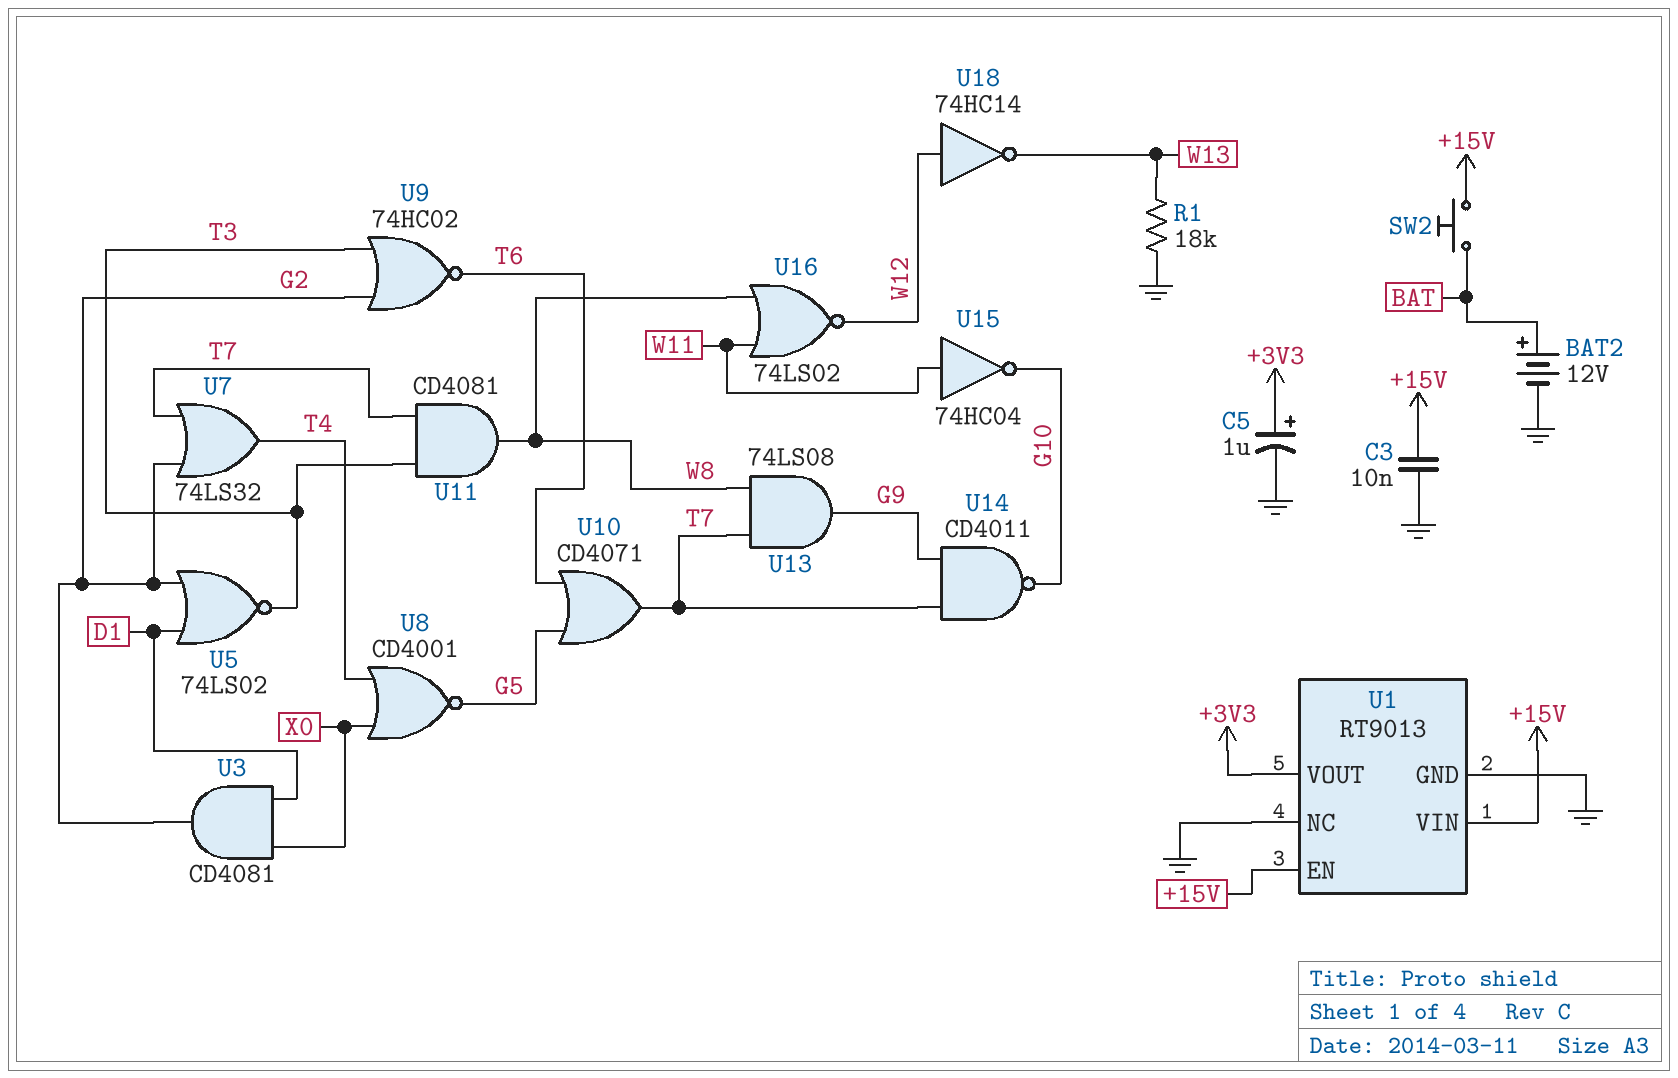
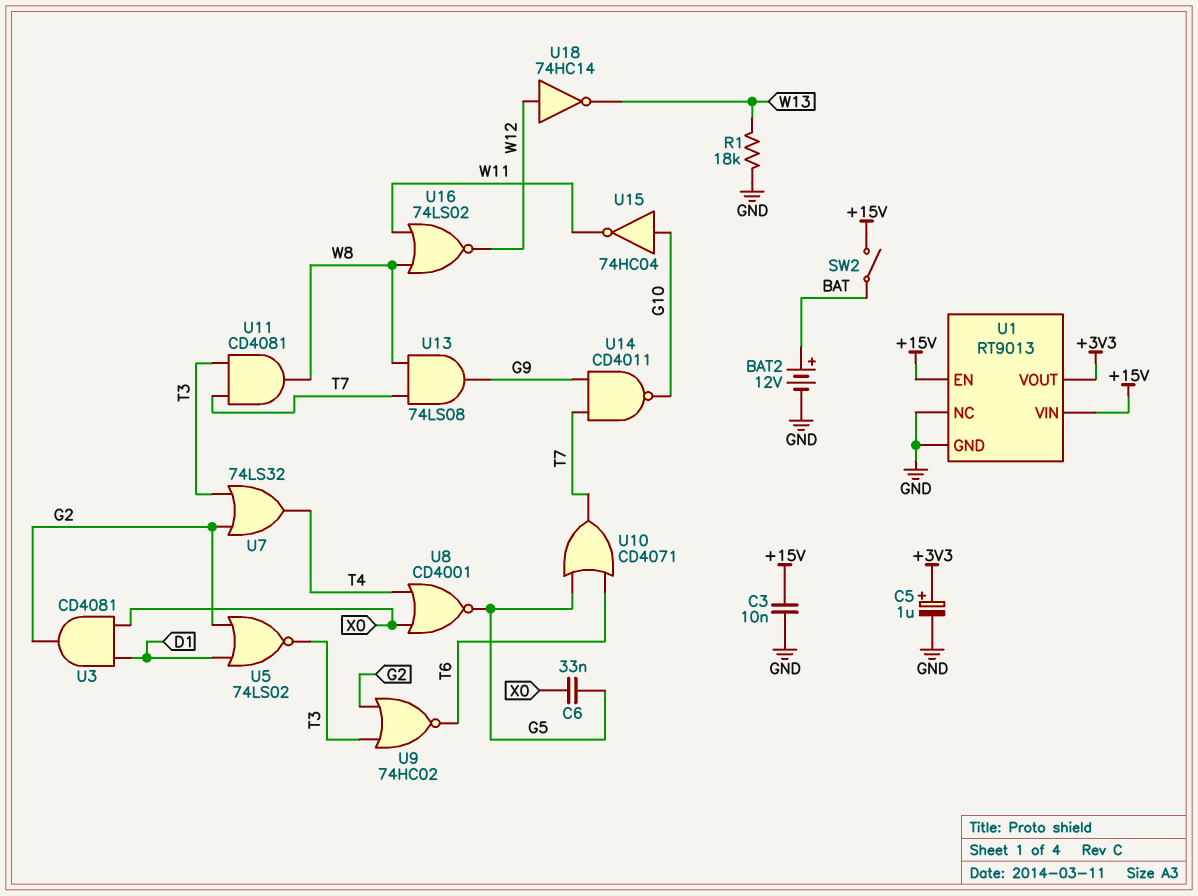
C6: none -> 33nF (G5, X0)
SW2: button (+15V, BAT) -> switch (+15V, BAT)
U7: OR 74LS32 (in G2, in T7, out T4) -> OR 74LS32 (in G2, in T3, out T4)
U15: NOT 74HC04 (in W11, out G10) -> NOT 74HC04 (in G10, out W11)

